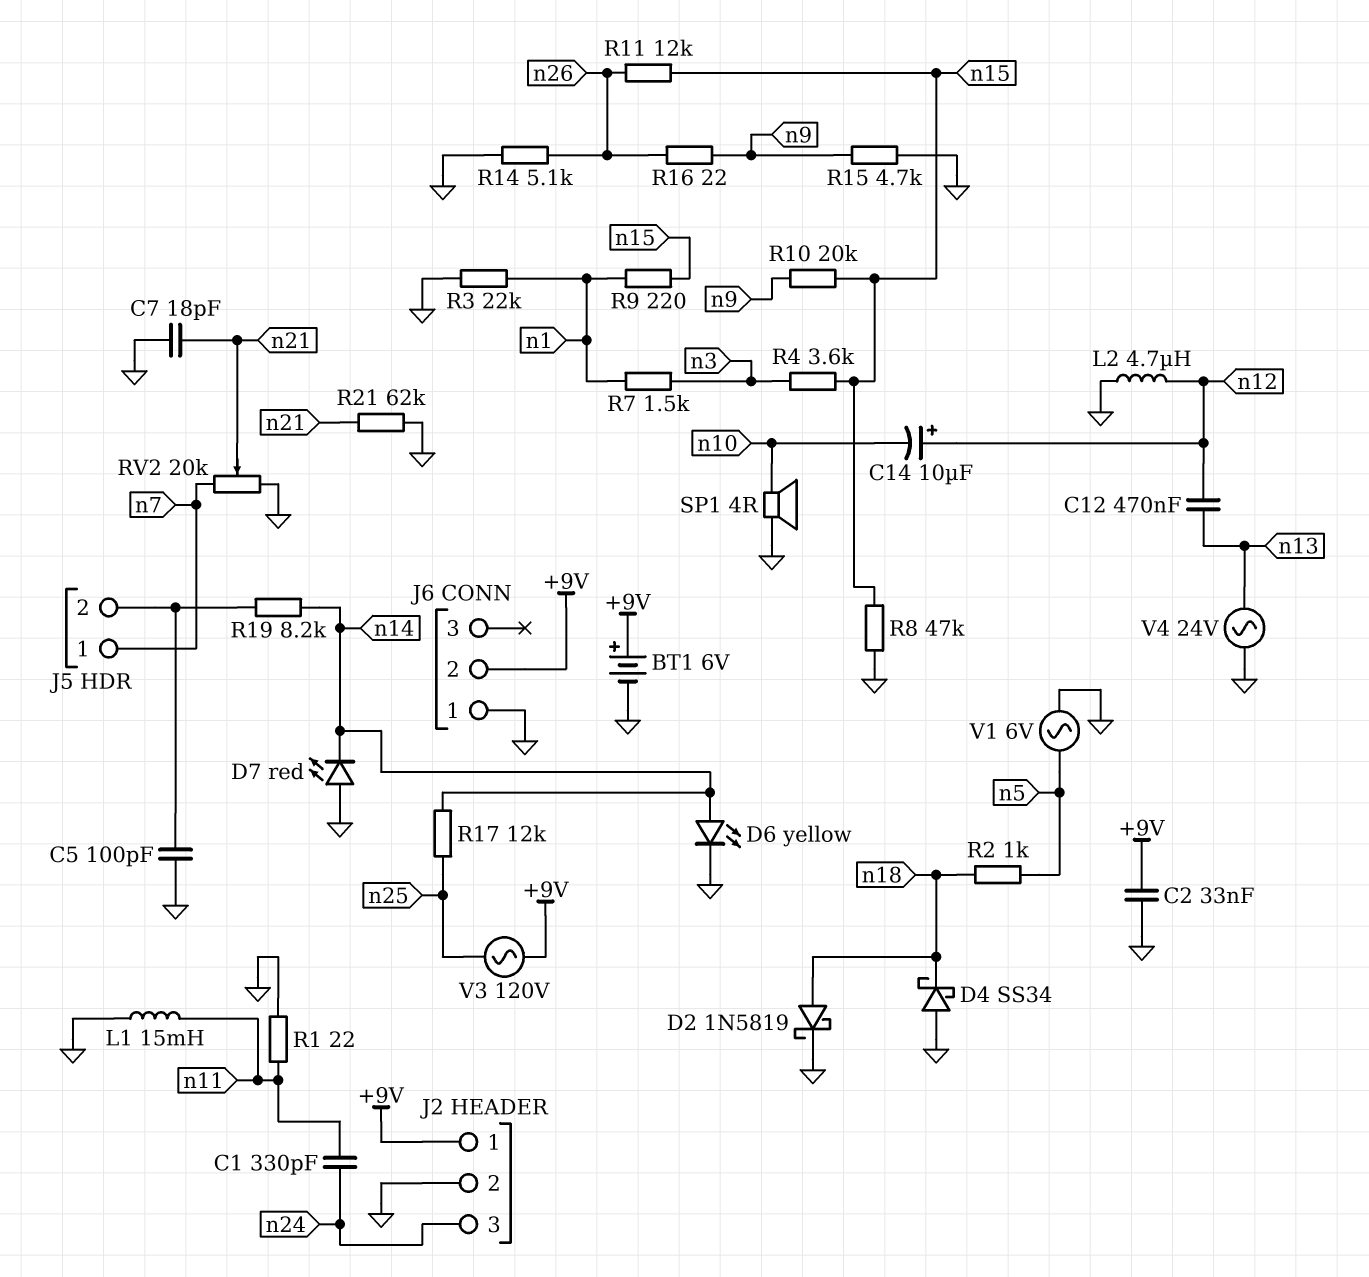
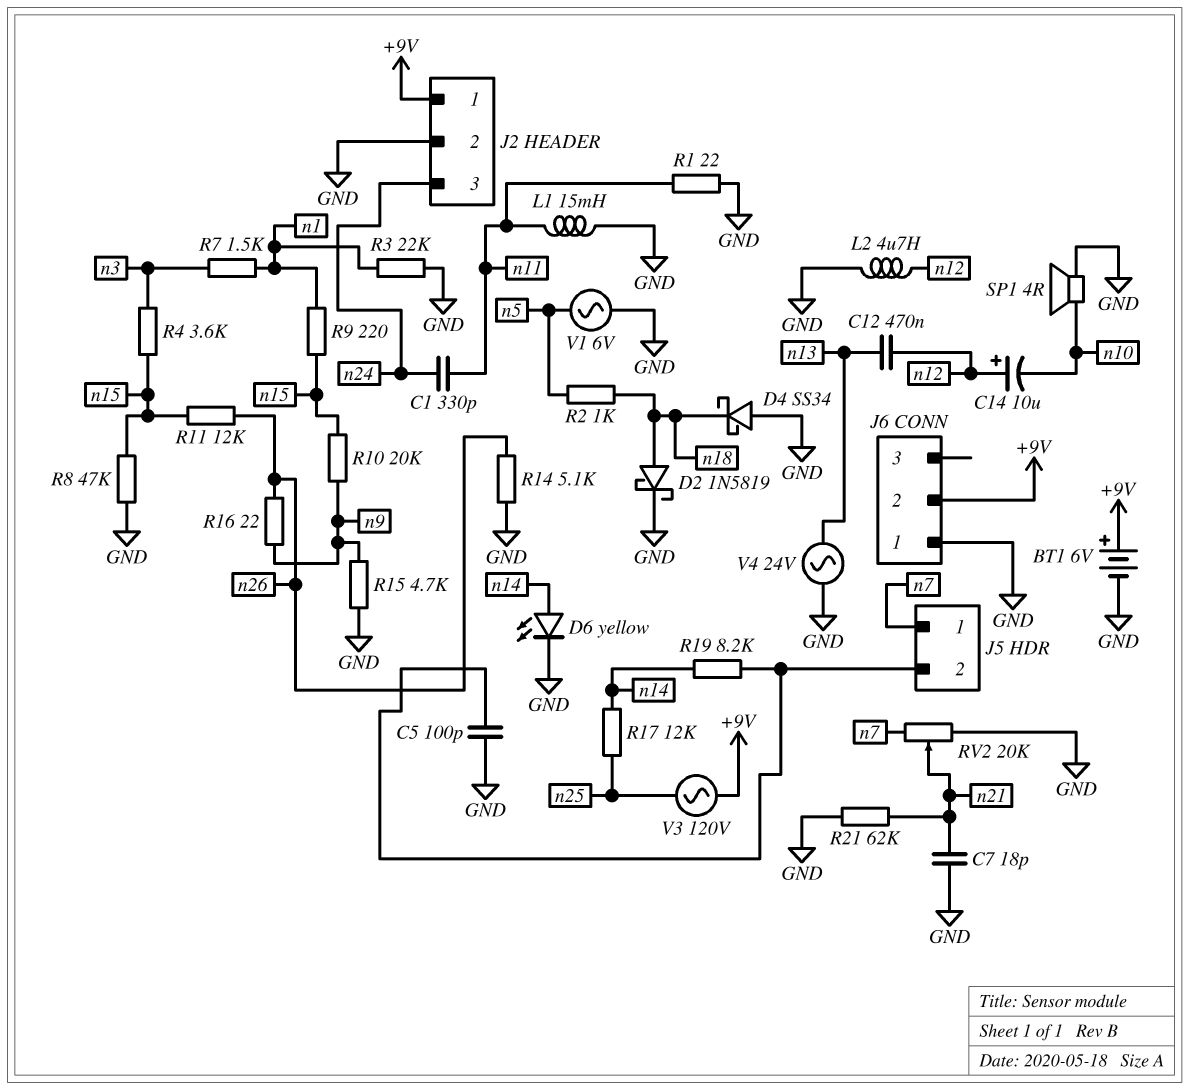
C2: 33nF (+9V, GND) -> none
D7: LED red (A GND, K n14) -> none

